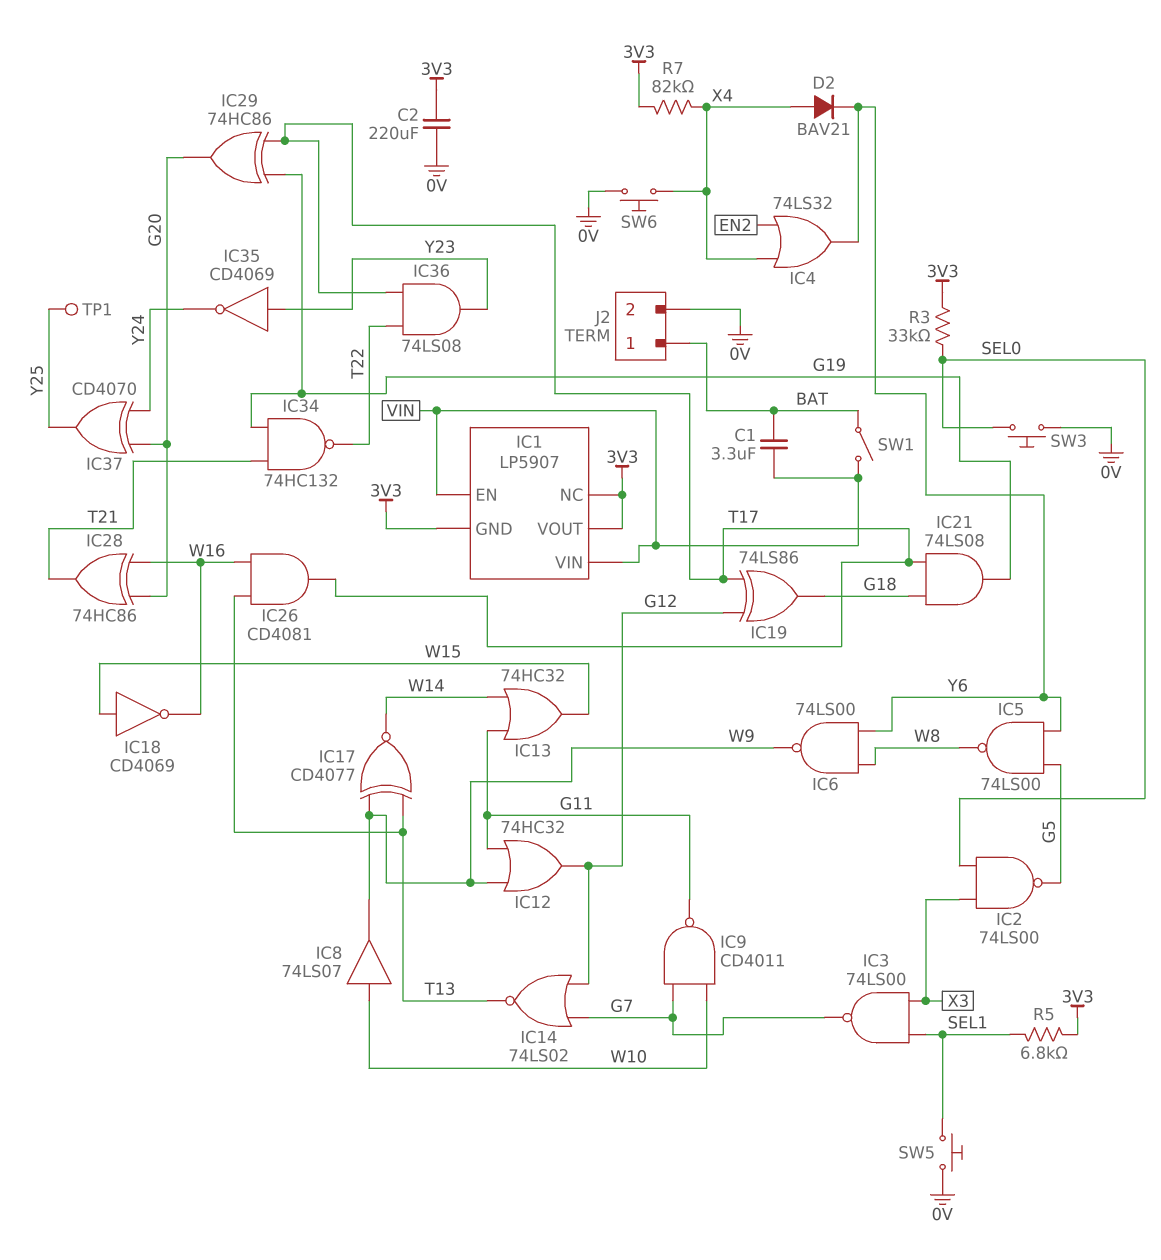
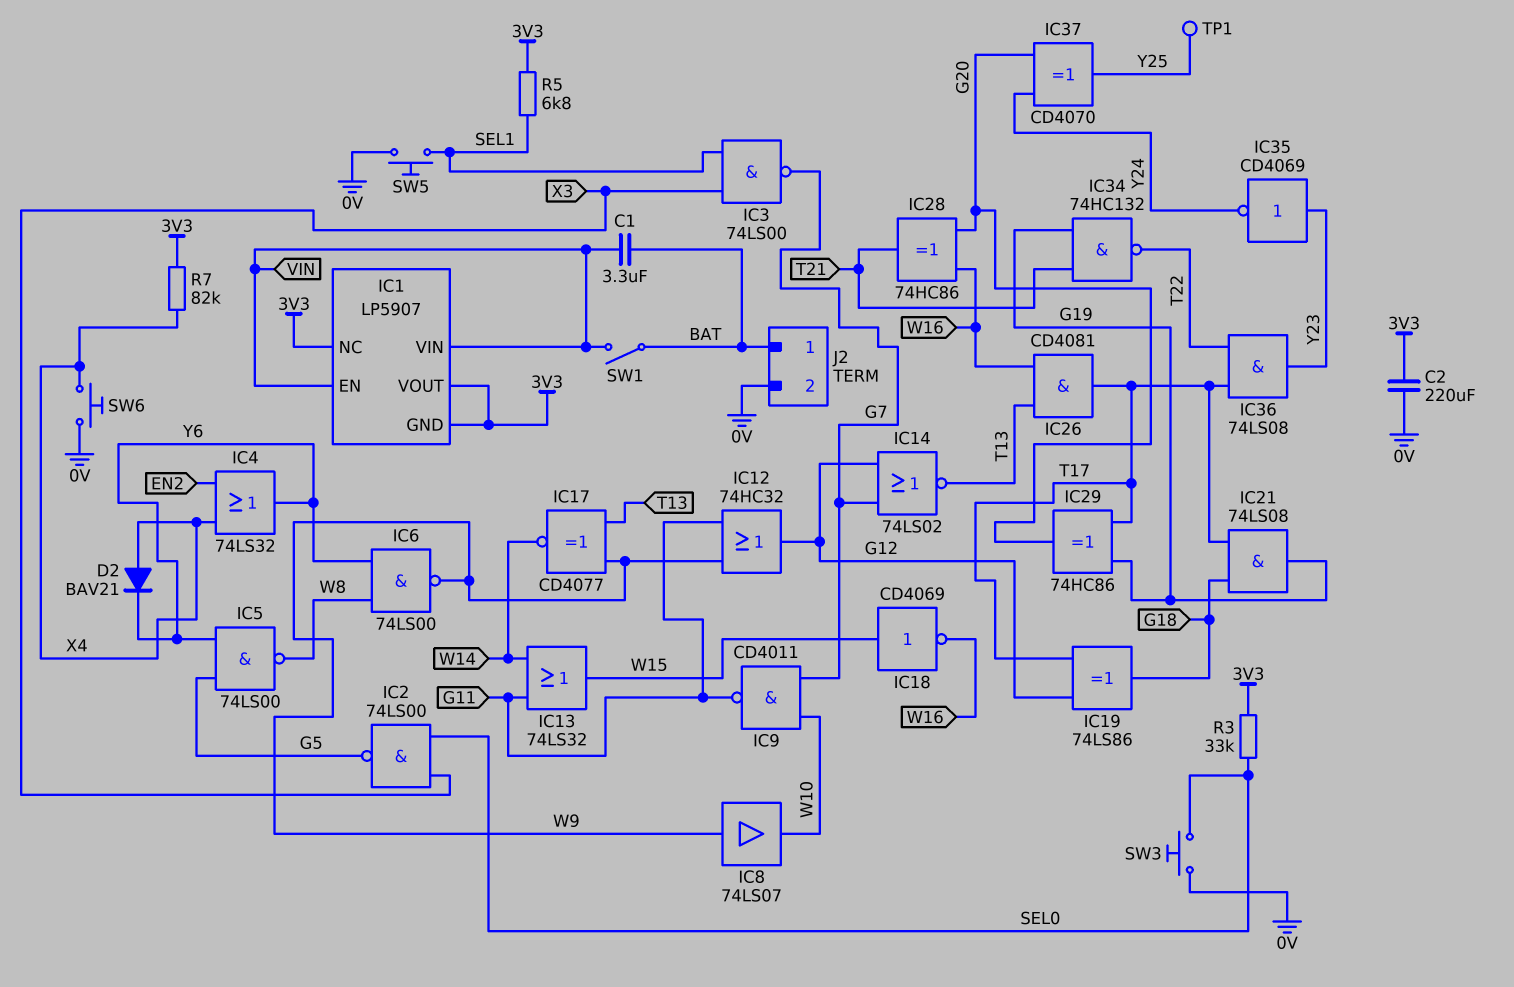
IC8: buffer 74LS07 (in W10, out W9) -> buffer 74LS07 (in W9, out W10)
IC13: OR 74HC32 (in G11, in W14, out W15) -> OR 74LS32 (in G11, in W14, out W15)

